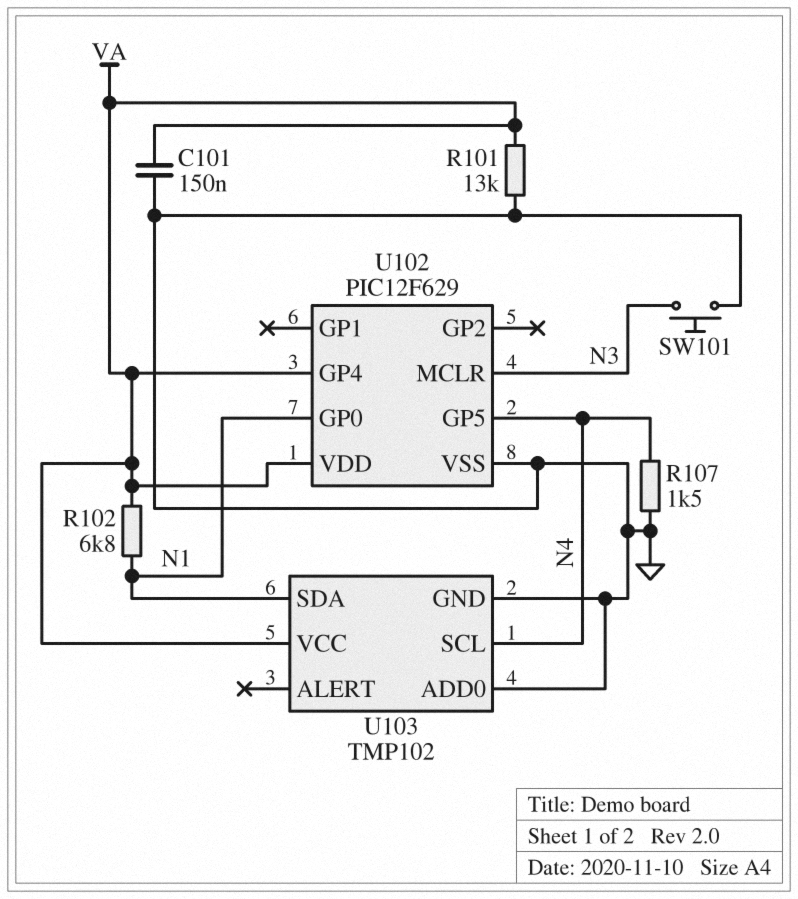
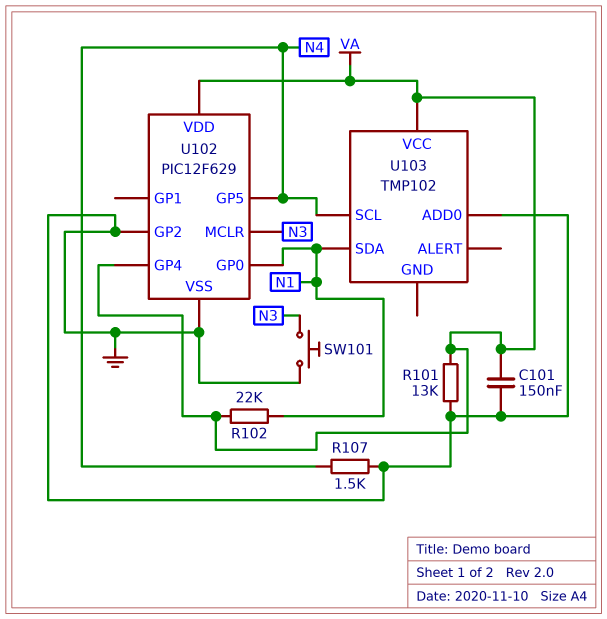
R102: 6.8k (N1, VA) -> 22k (N1, VA)
U102 pin GP2: none -> GND
U103 pin GND: GND -> none

